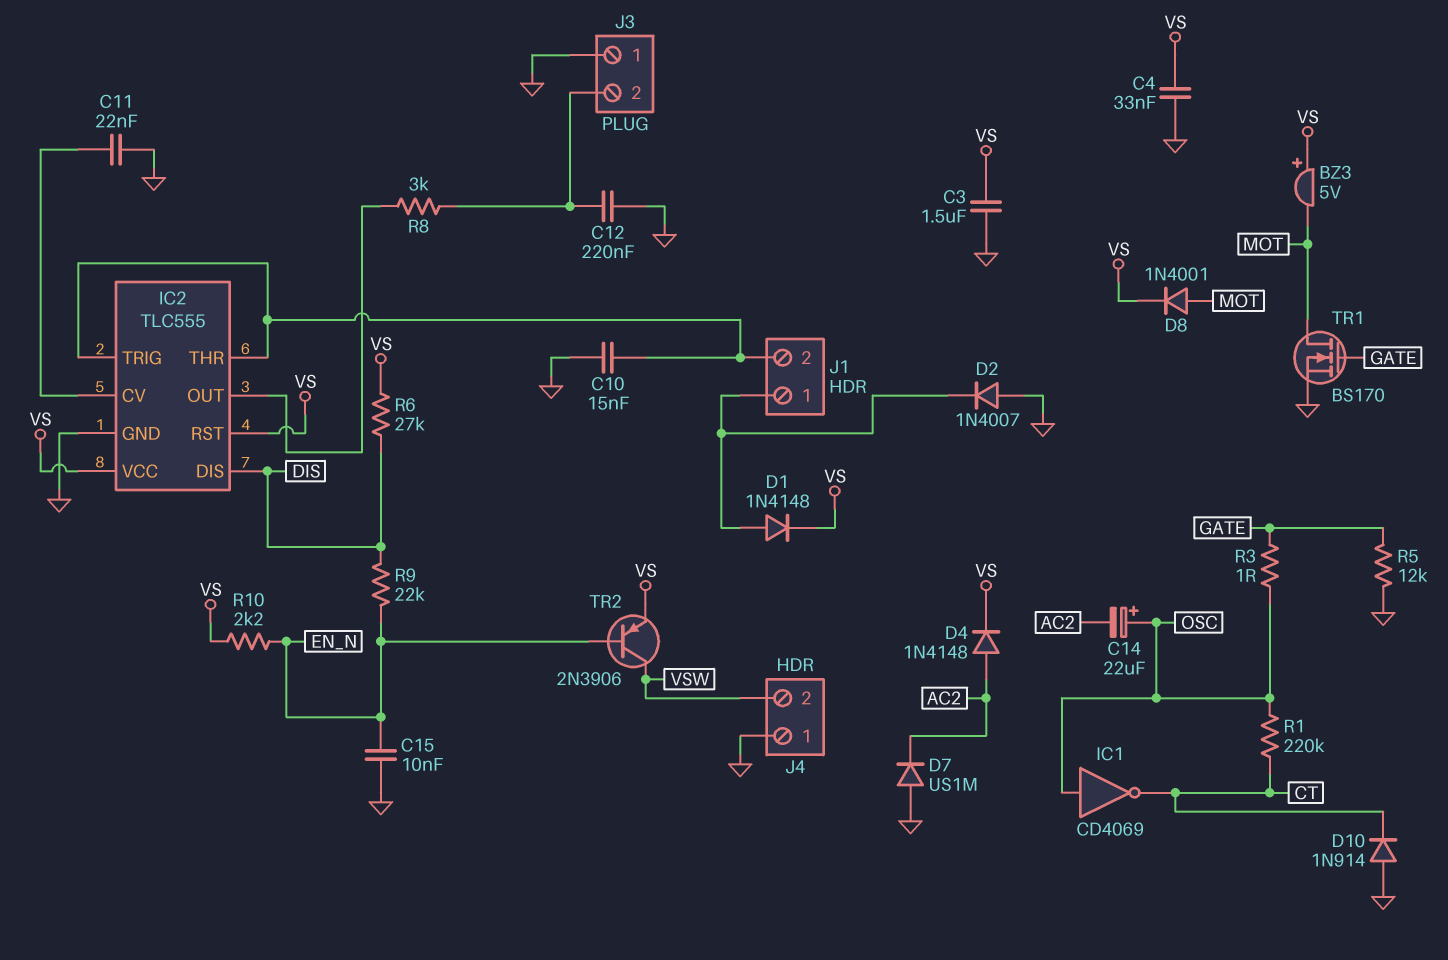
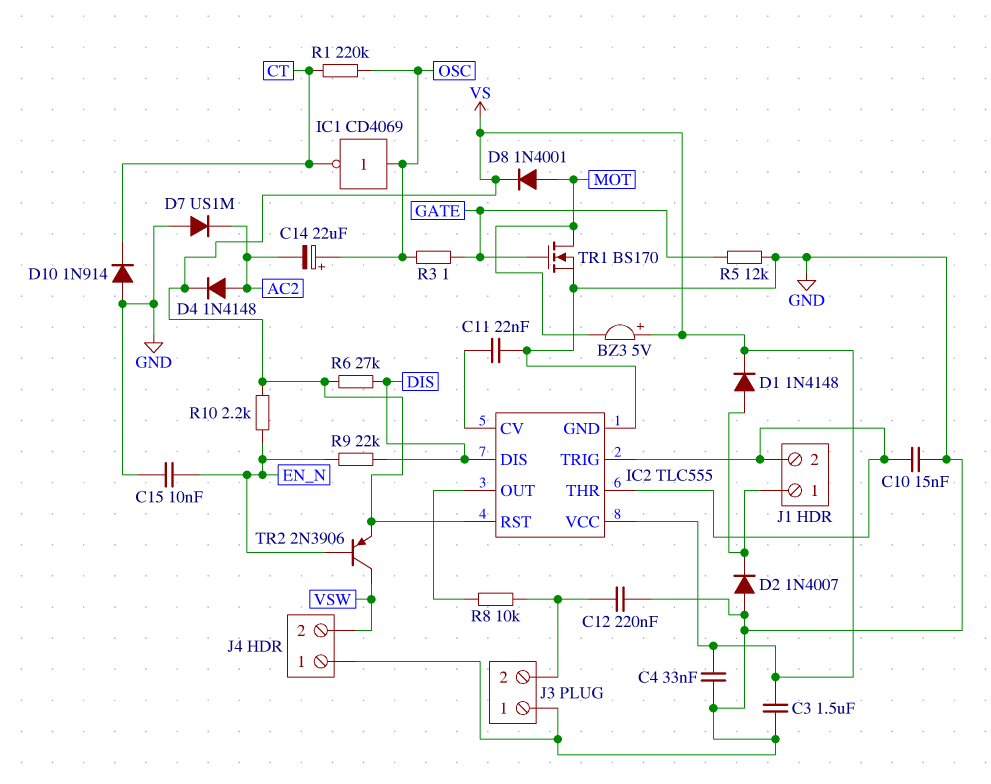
R8: 3k (IC2/OUT, J3/2) -> 10k (IC2/OUT, J3/2)

